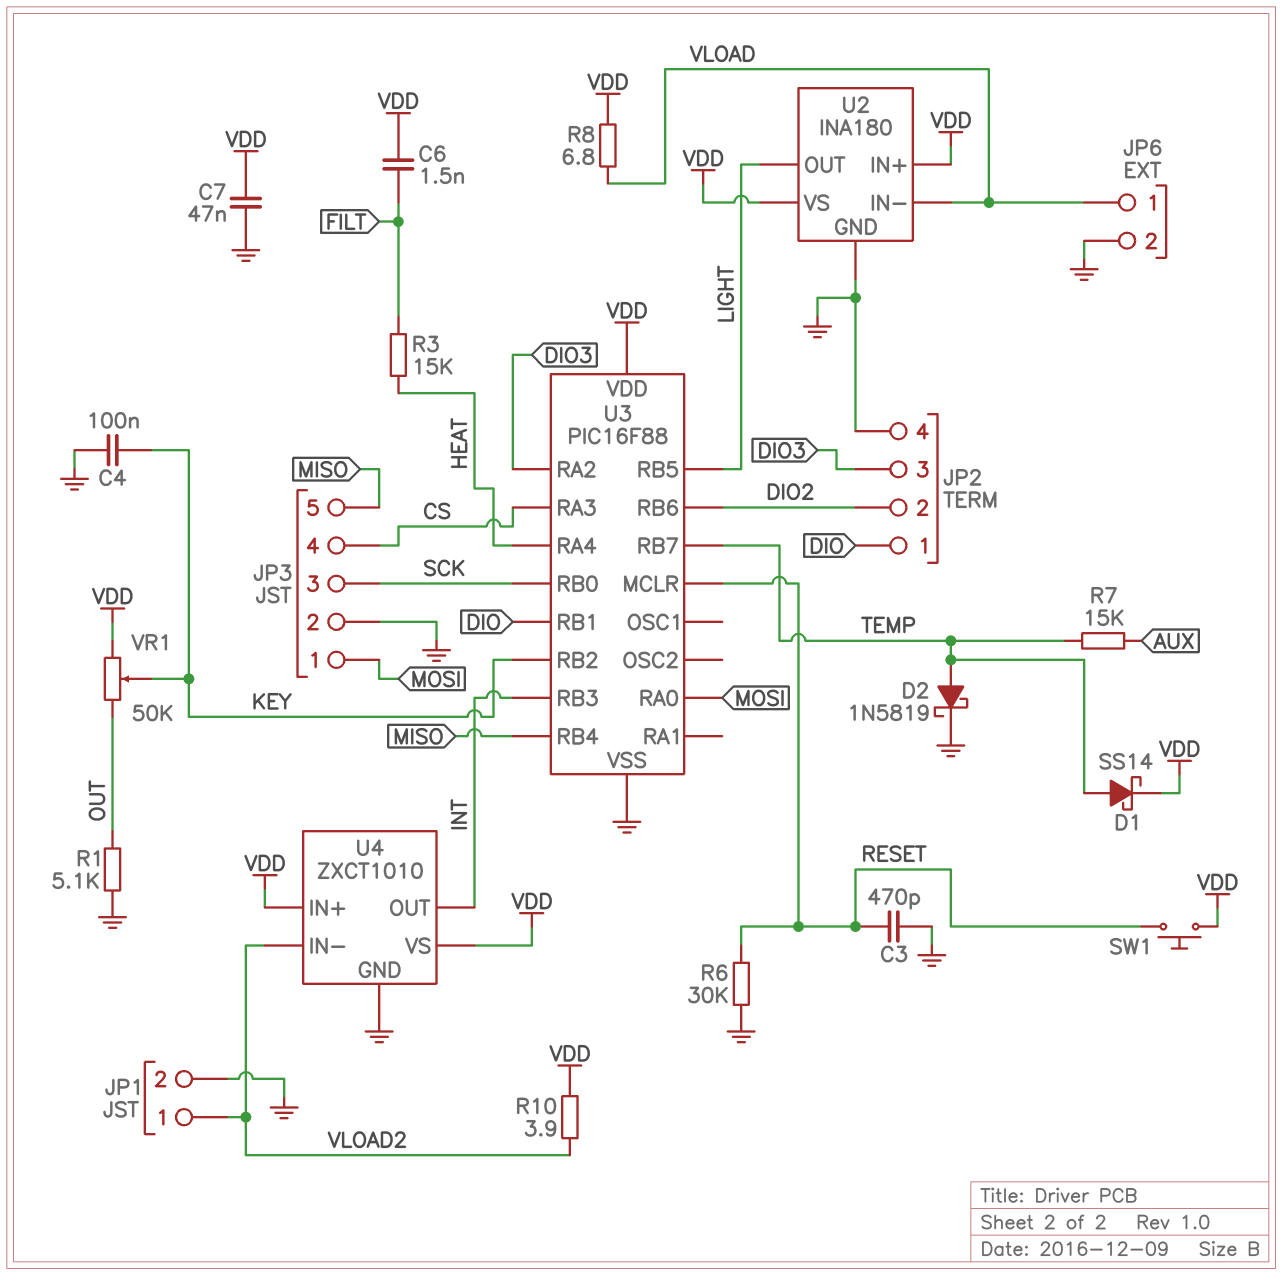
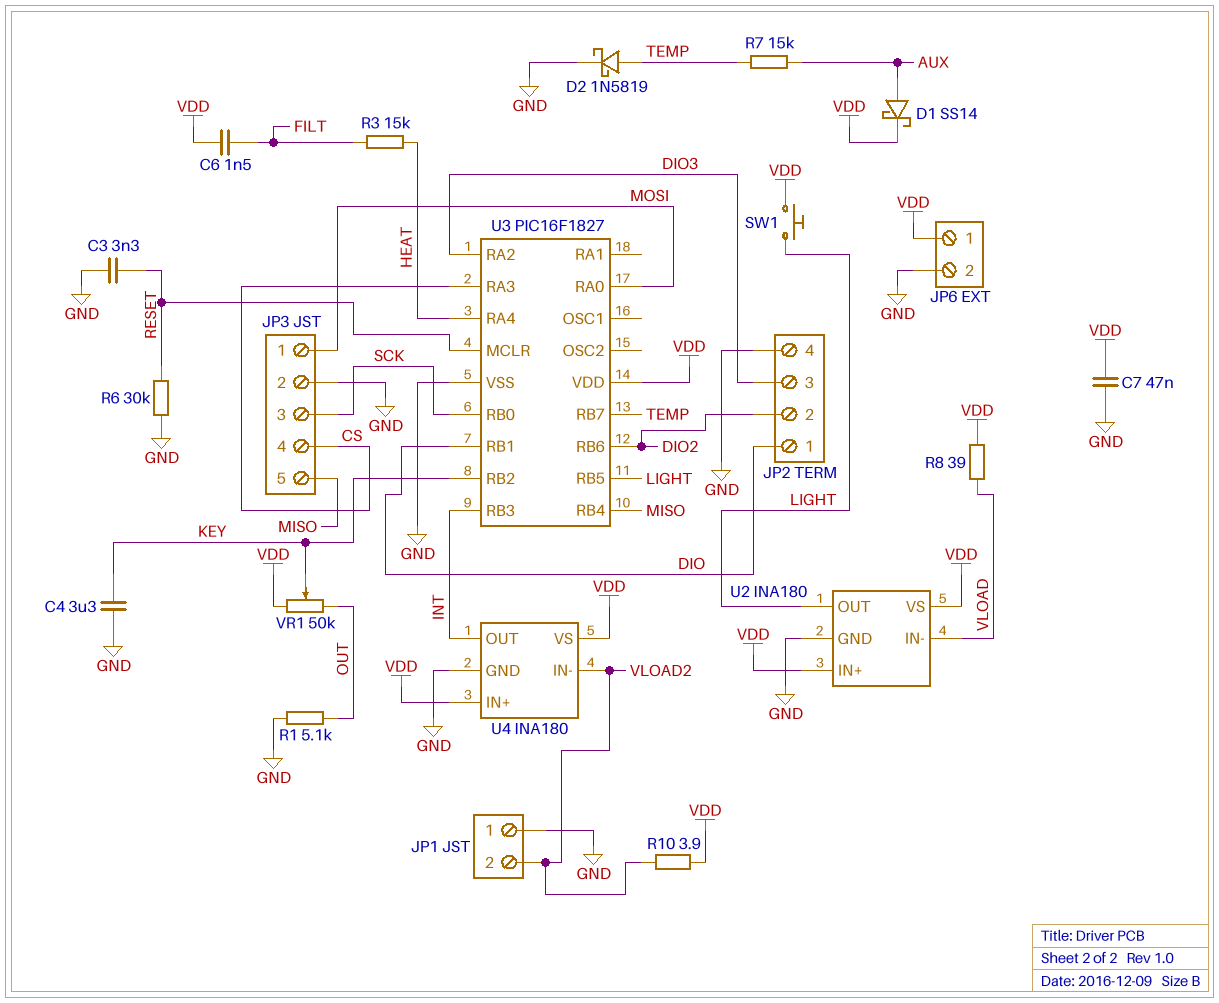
C3: 470pF (GND, RESET) -> 3.3nF (GND, RESET)
C4: 100nF (GND, KEY) -> 3.3uF (GND, KEY)
D1: schottky SS14 (A TEMP, K VDD) -> schottky SS14 (A AUX, K VDD)
JP1 pin 1: VLOAD2 -> GND
JP1 pin 2: GND -> VLOAD2
JP6 pin 1: VLOAD -> VDD
R8: 6.8 (VDD, VLOAD) -> 39 (VDD, VLOAD)
SW1: button (RESET, VDD) -> button (LIGHT, VDD)
U3: PIC16F88 -> PIC16F1827
U4: ZXCT1010 -> INA180

